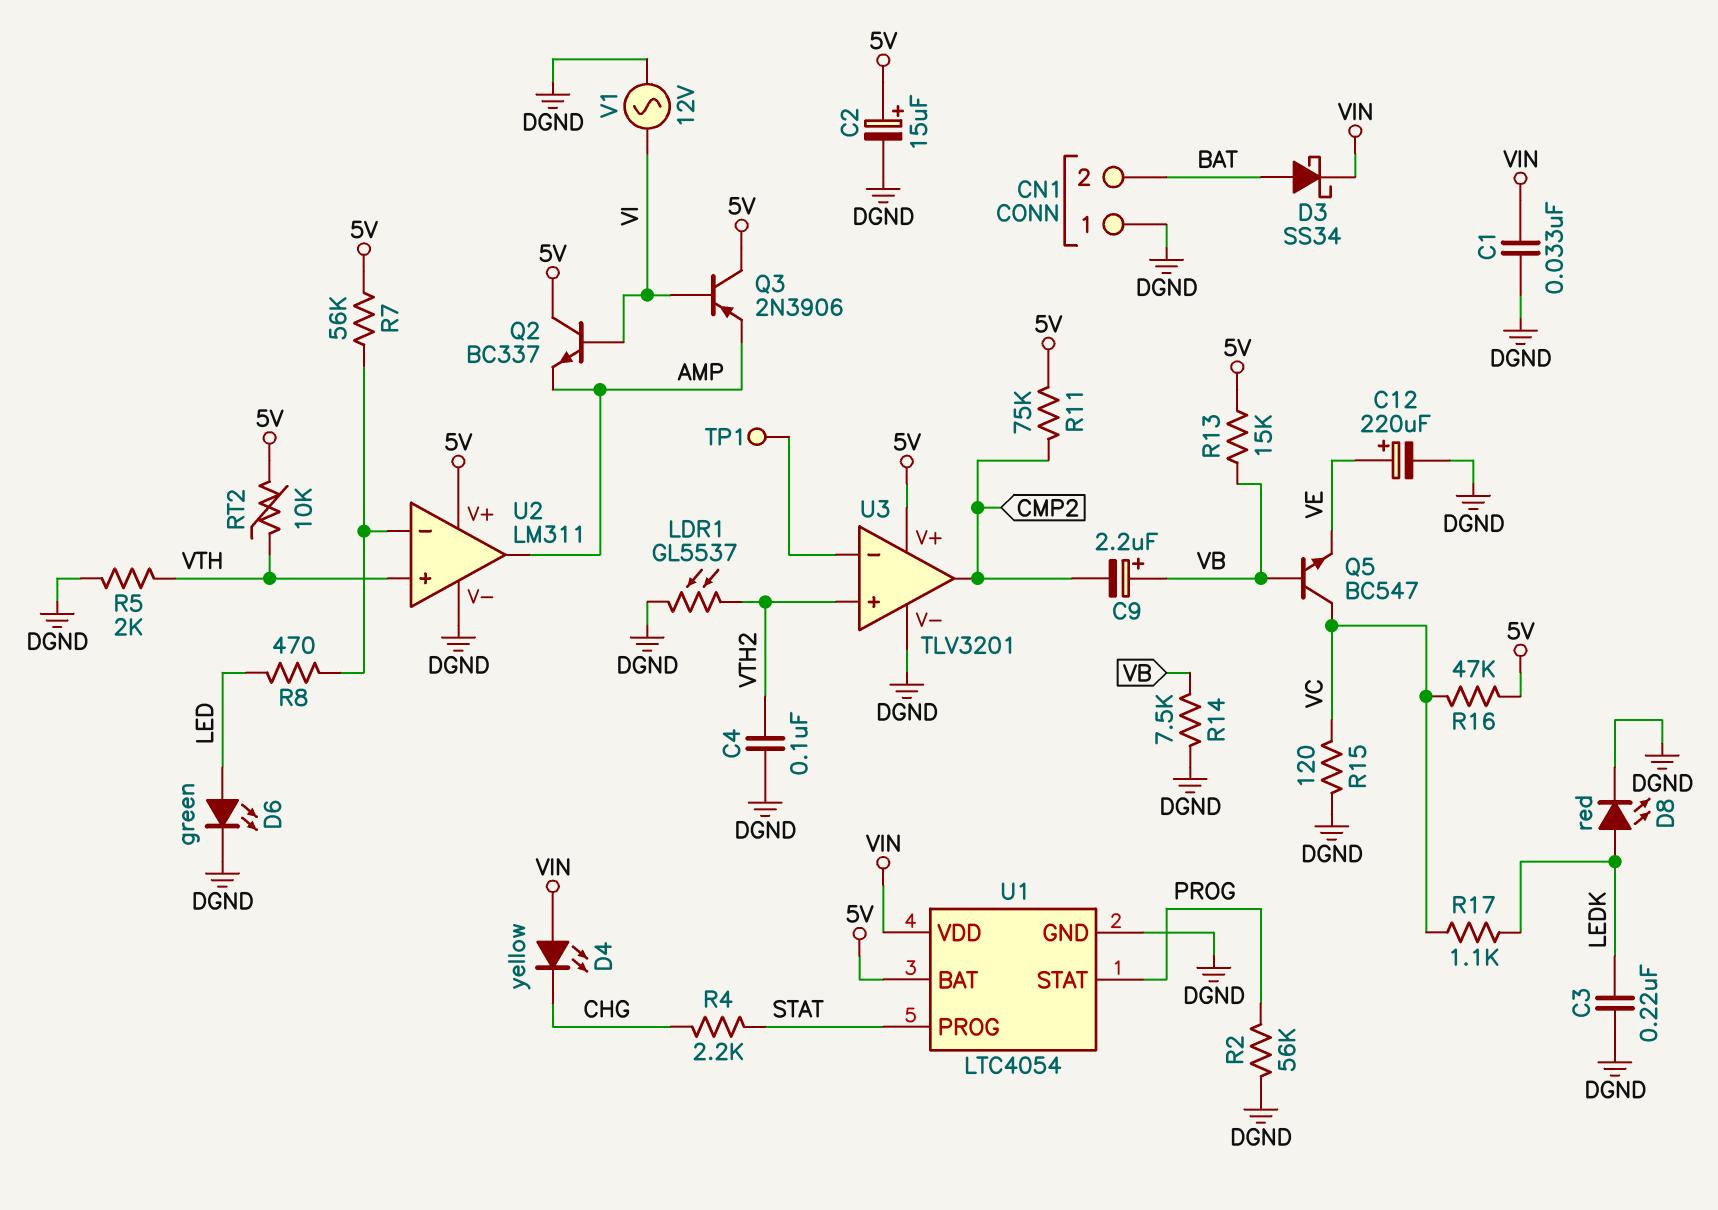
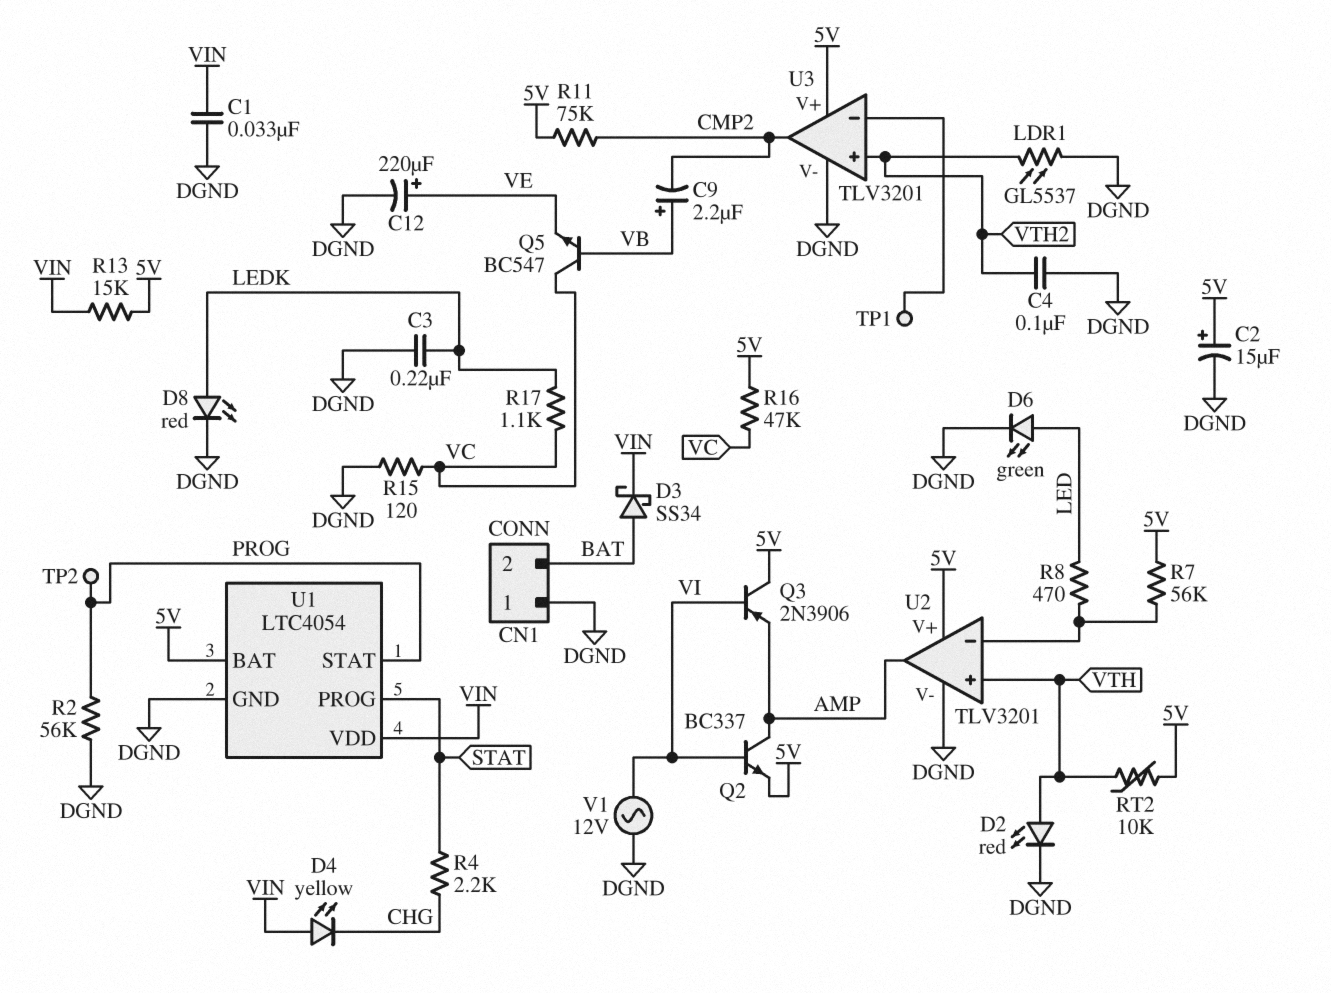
D2: none -> LED red (A VTH, K DGND)
Q2: NPN BC337 (B VI, C 5V, E AMP) -> NPN BC337 (B VI, C AMP, E 5V)
R5: 2k (DGND, VTH) -> none
R13: 15k (5V, VB) -> 15k (5V, VIN)
R14: 7.5k (DGND, VB) -> none
TP2: none -> test point (PROG)
U2: LM311 -> TLV3201

